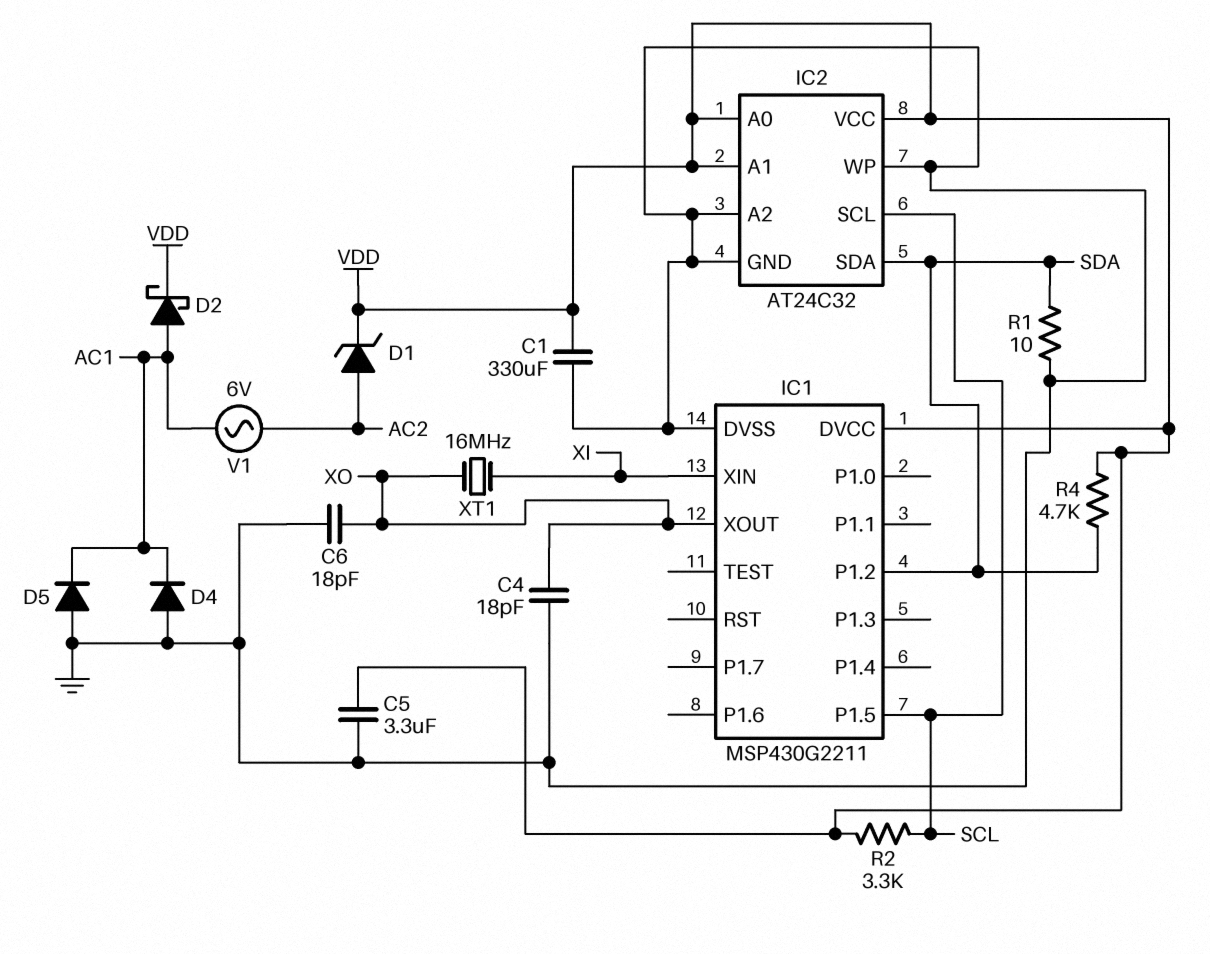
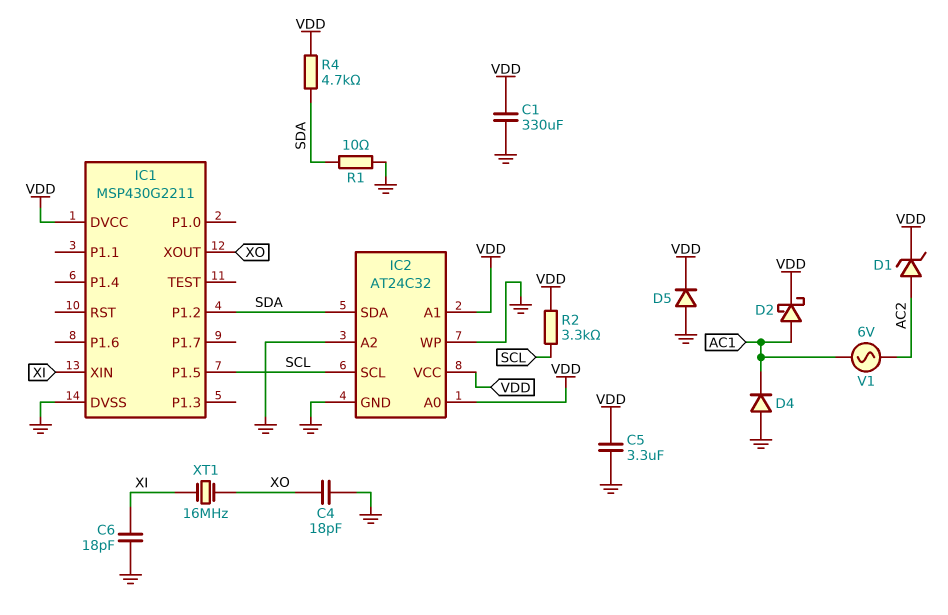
C6: 18pF (GND, XO) -> 18pF (GND, XI)
D5: diode (A GND, K AC1) -> diode (A GND, K VDD)

